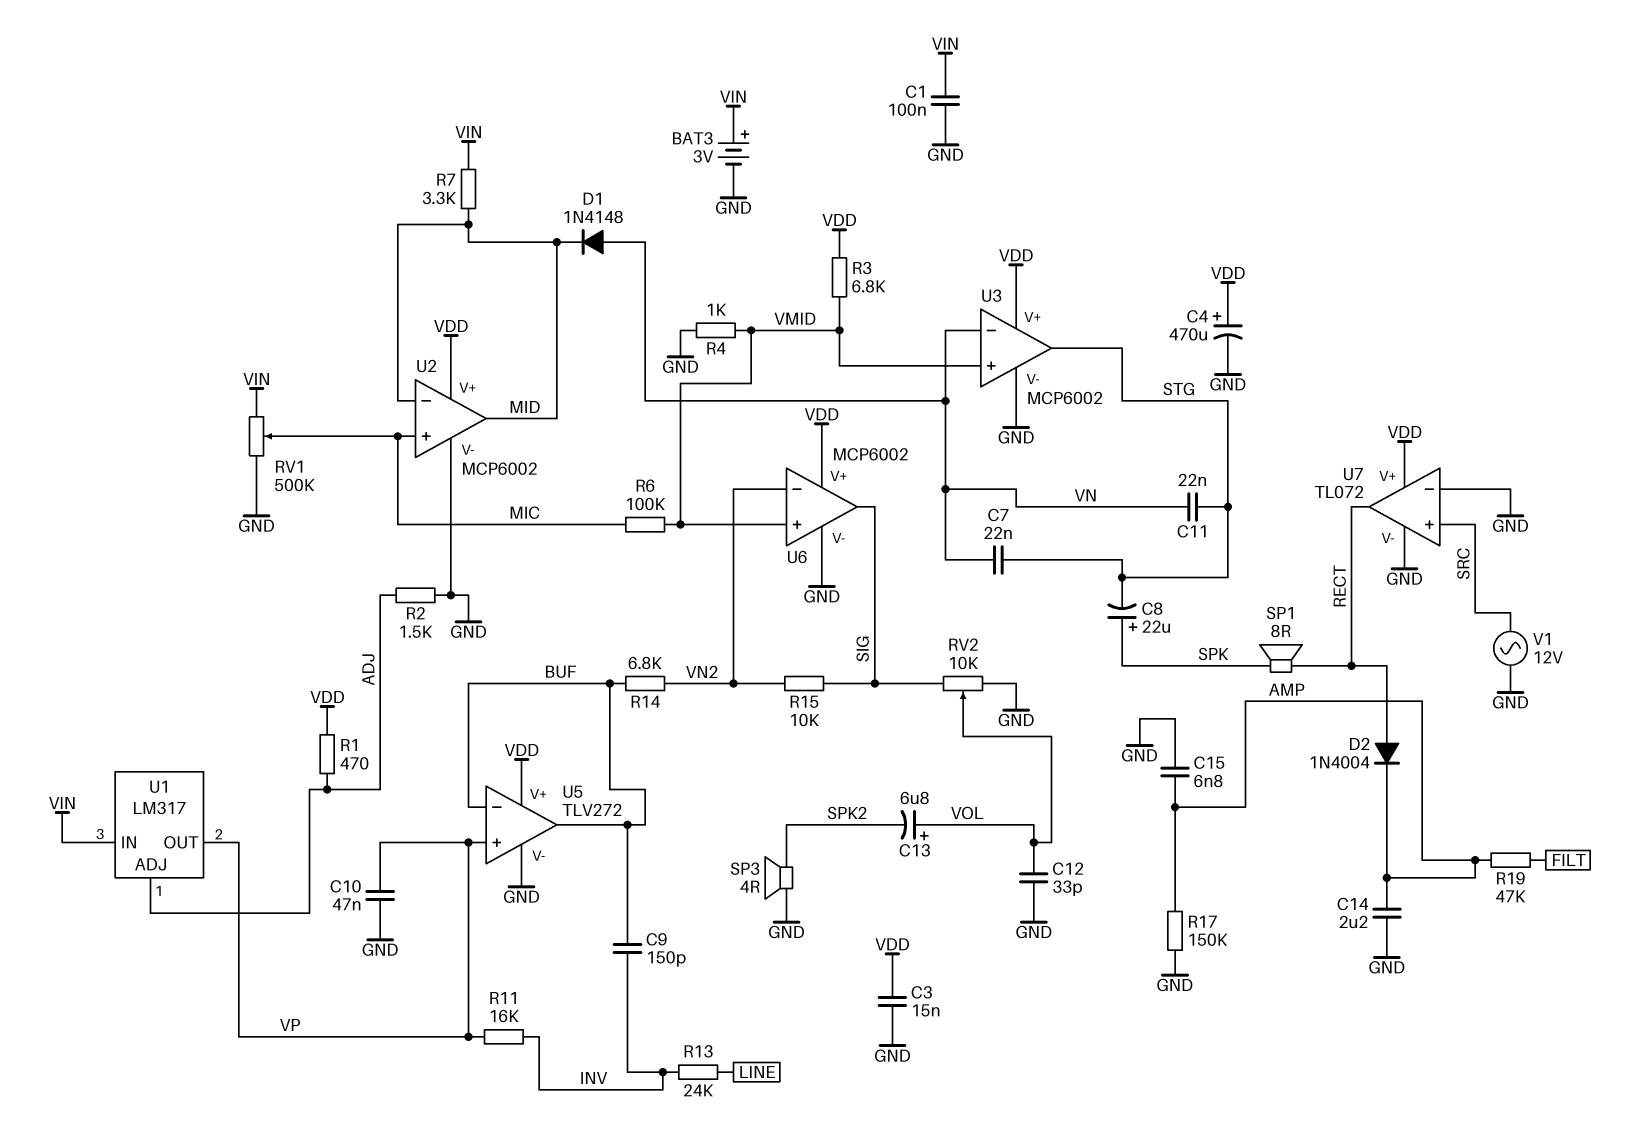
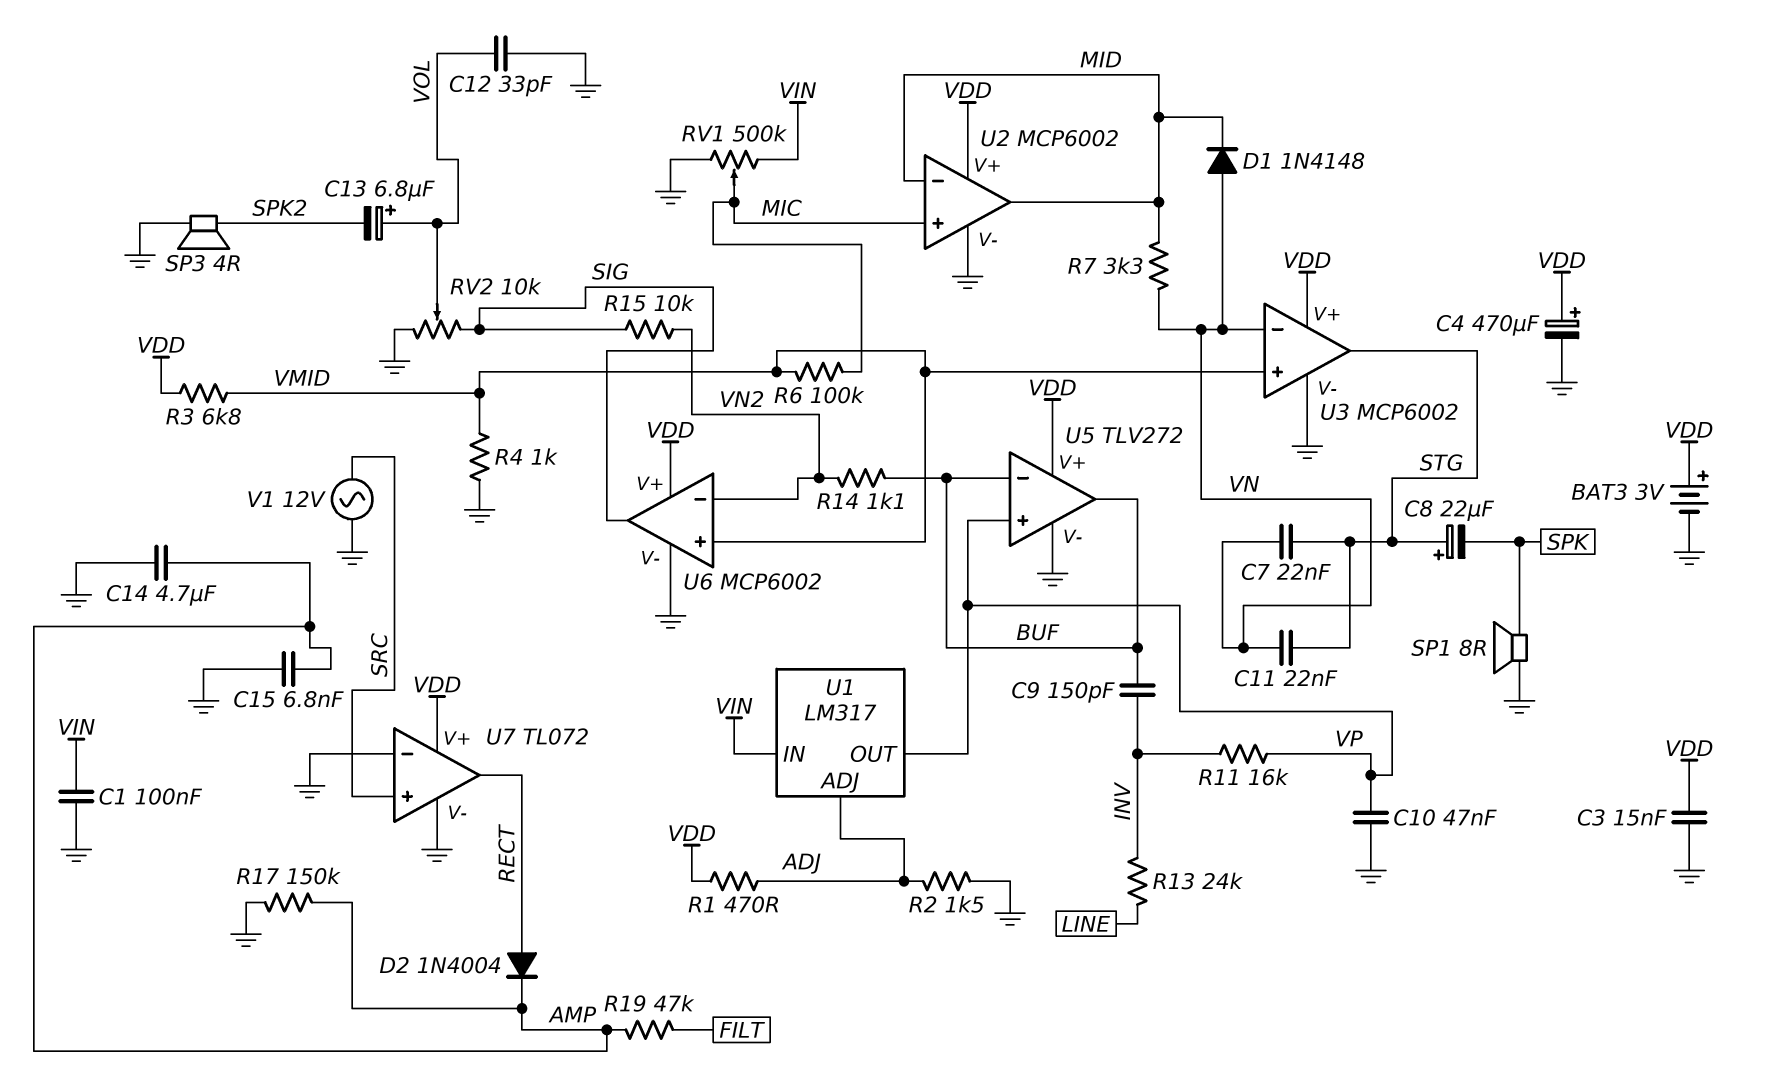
BAT3: 3V (plus VIN, minus GND) -> 3V (plus VDD, minus GND)
C8: 22uF (plus SPK, minus STG) -> 22uF (plus STG, minus SPK)
C14: 2.2uF (AMP, GND) -> 4.7uF (AMP, GND)
R7: 3.3k (MID, VIN) -> 3.3k (MID, VN)
R14: 6.8k (BUF, VN2) -> 1.1k (BUF, VN2)
SP1: speaker 8R (RECT, SPK) -> speaker 8R (GND, SPK)

